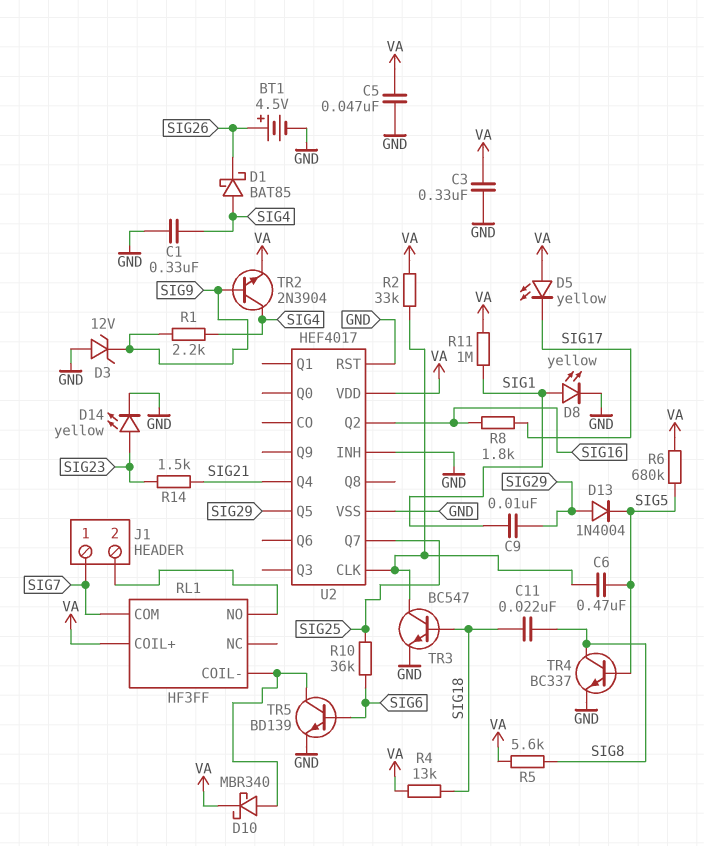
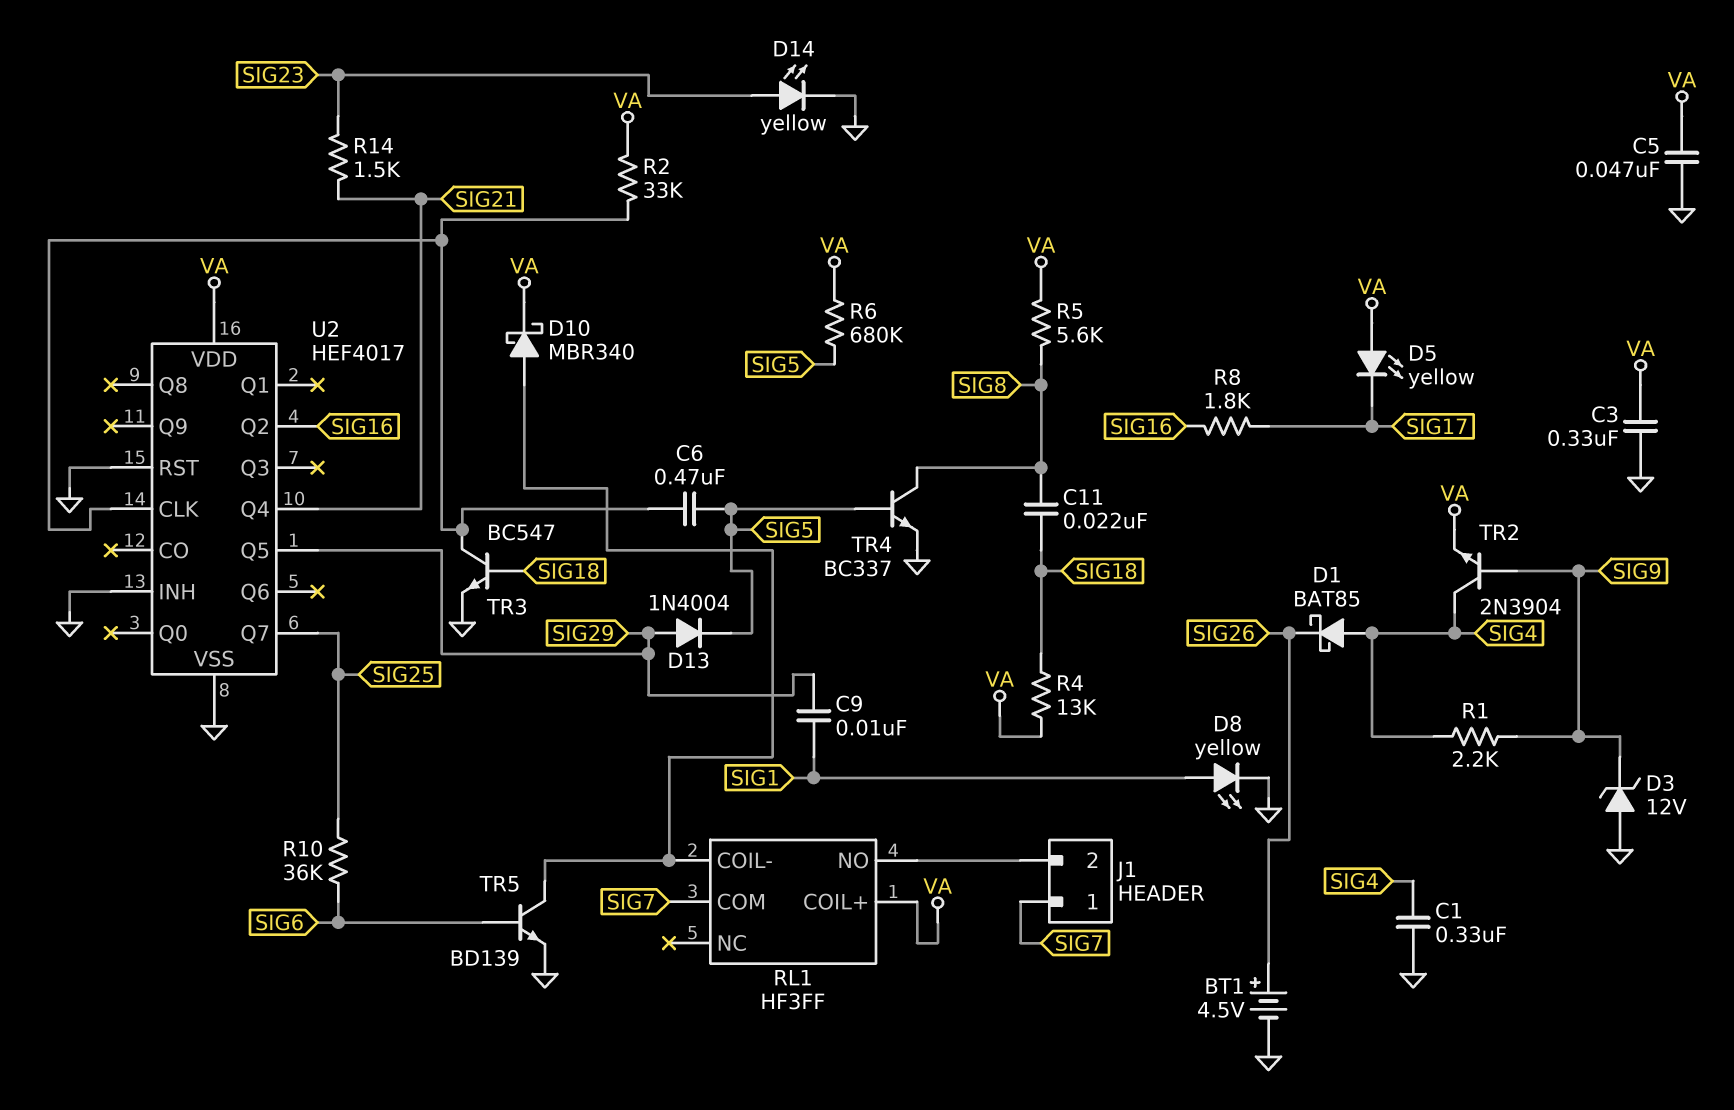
R11: 1M (SIG1, VA) -> none

